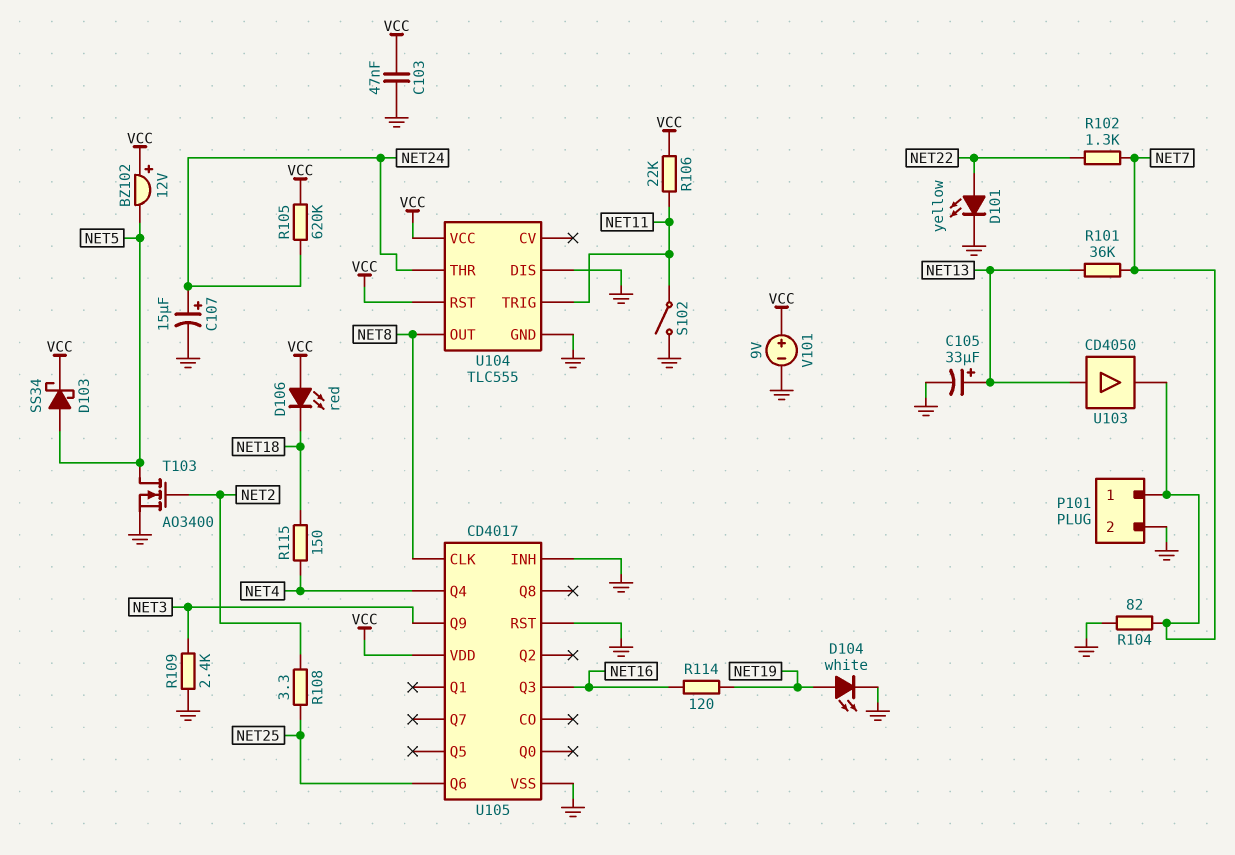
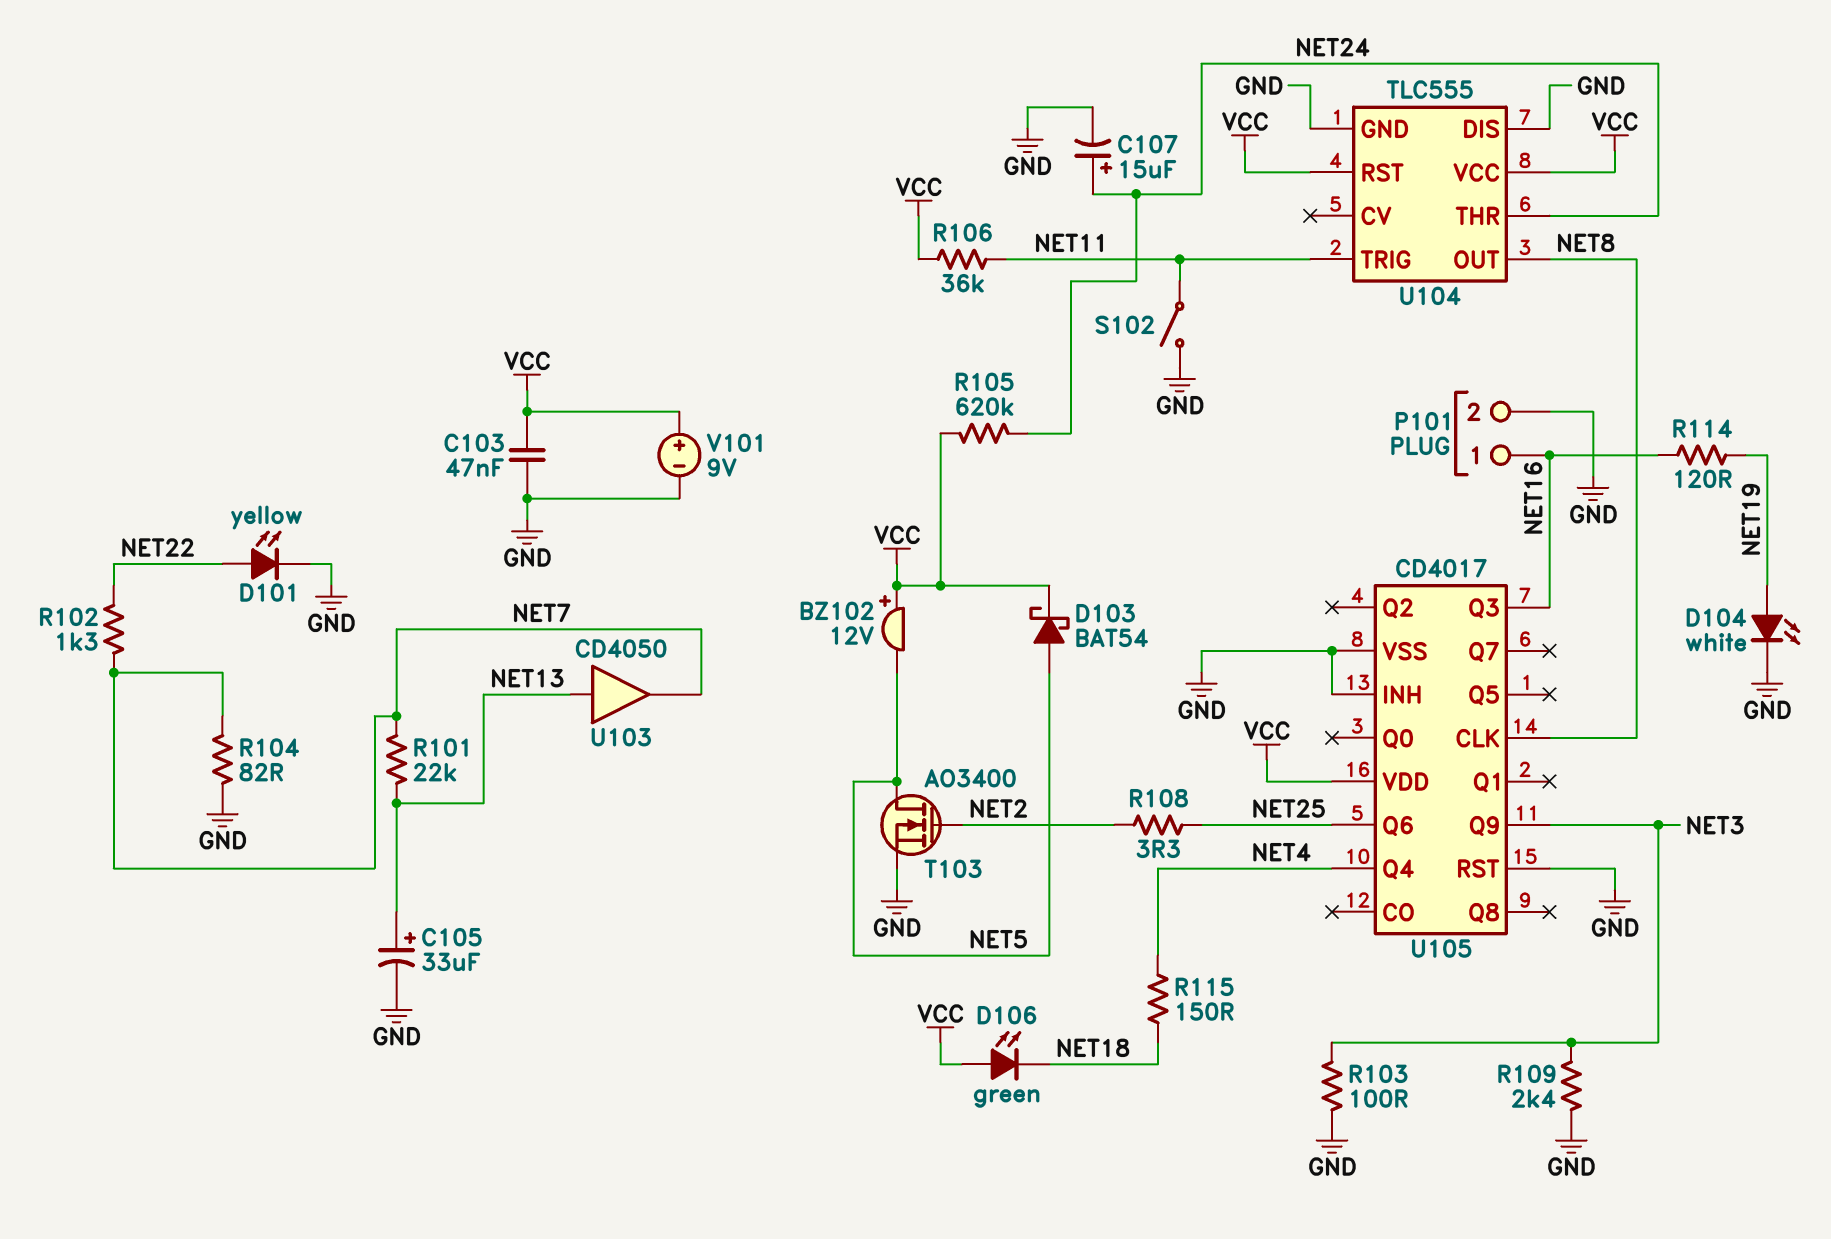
D103: schottky SS34 (A NET5, K VCC) -> schottky BAT54 (A NET5, K VCC)
D106: LED red (A VCC, K NET18) -> LED green (A VCC, K NET18)
P101 pin 1: NET7 -> NET16
R101: 36k (NET7, NET13) -> 22k (NET7, NET13)
R103: none -> 100 (GND, NET3)
R106: 22k (NET11, VCC) -> 36k (NET11, VCC)

